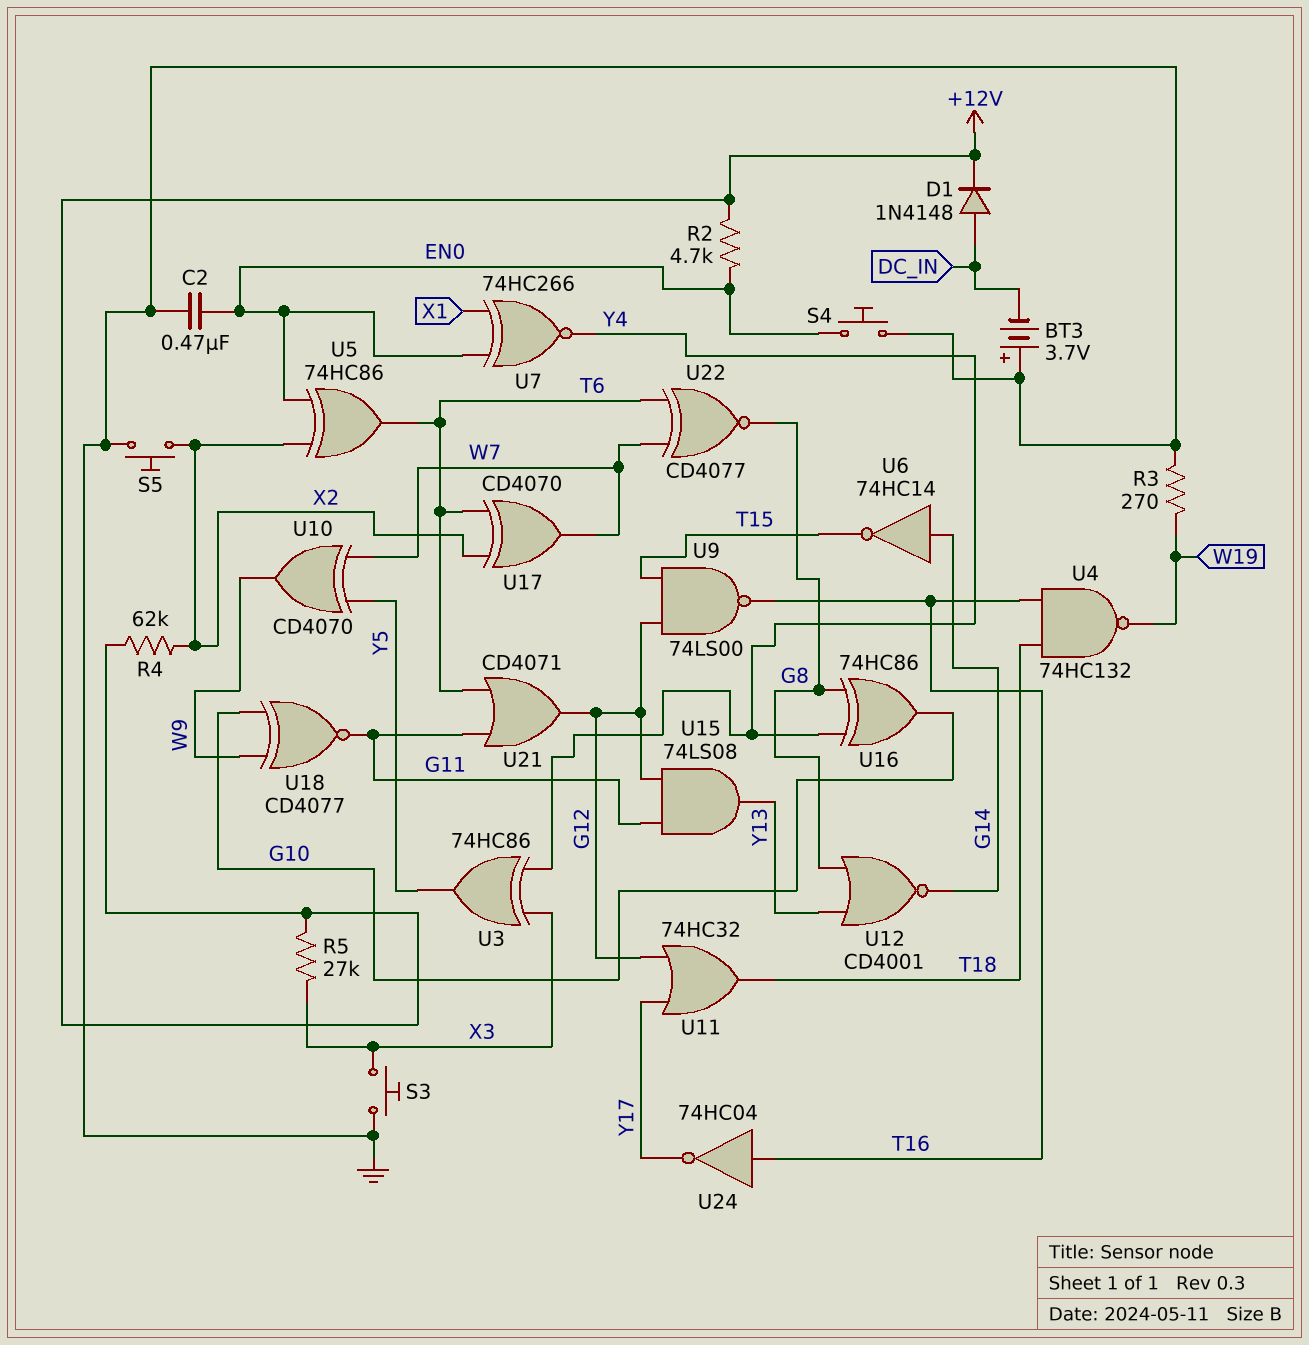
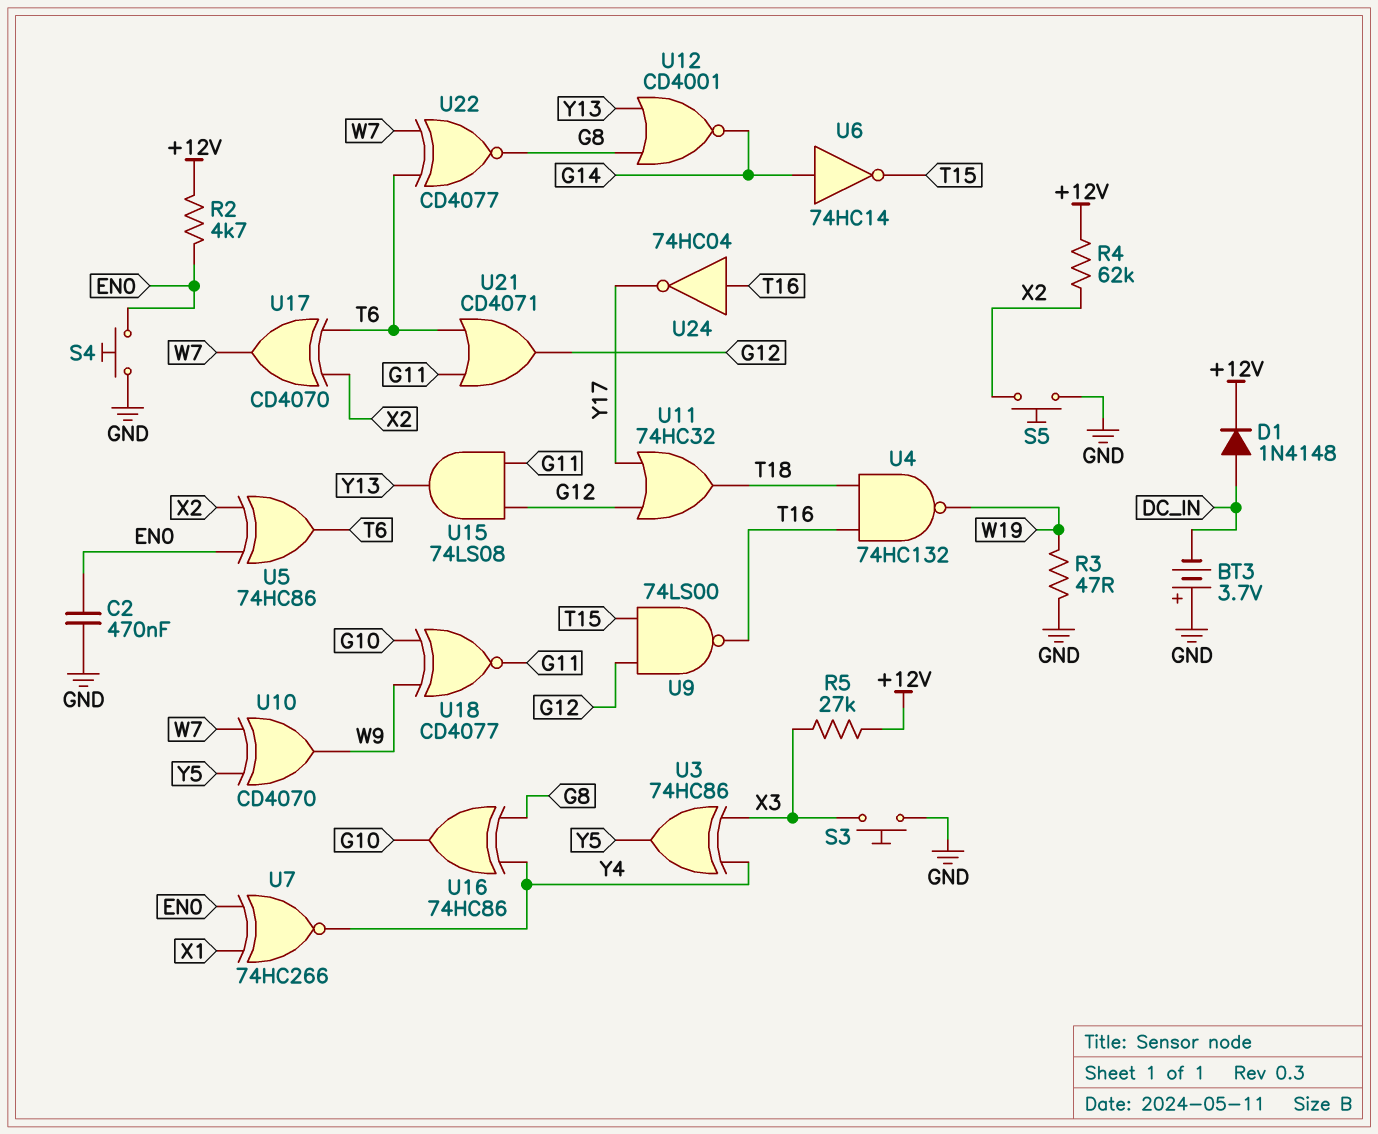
R3: 270 (GND, W19) -> 47 (GND, W19)

